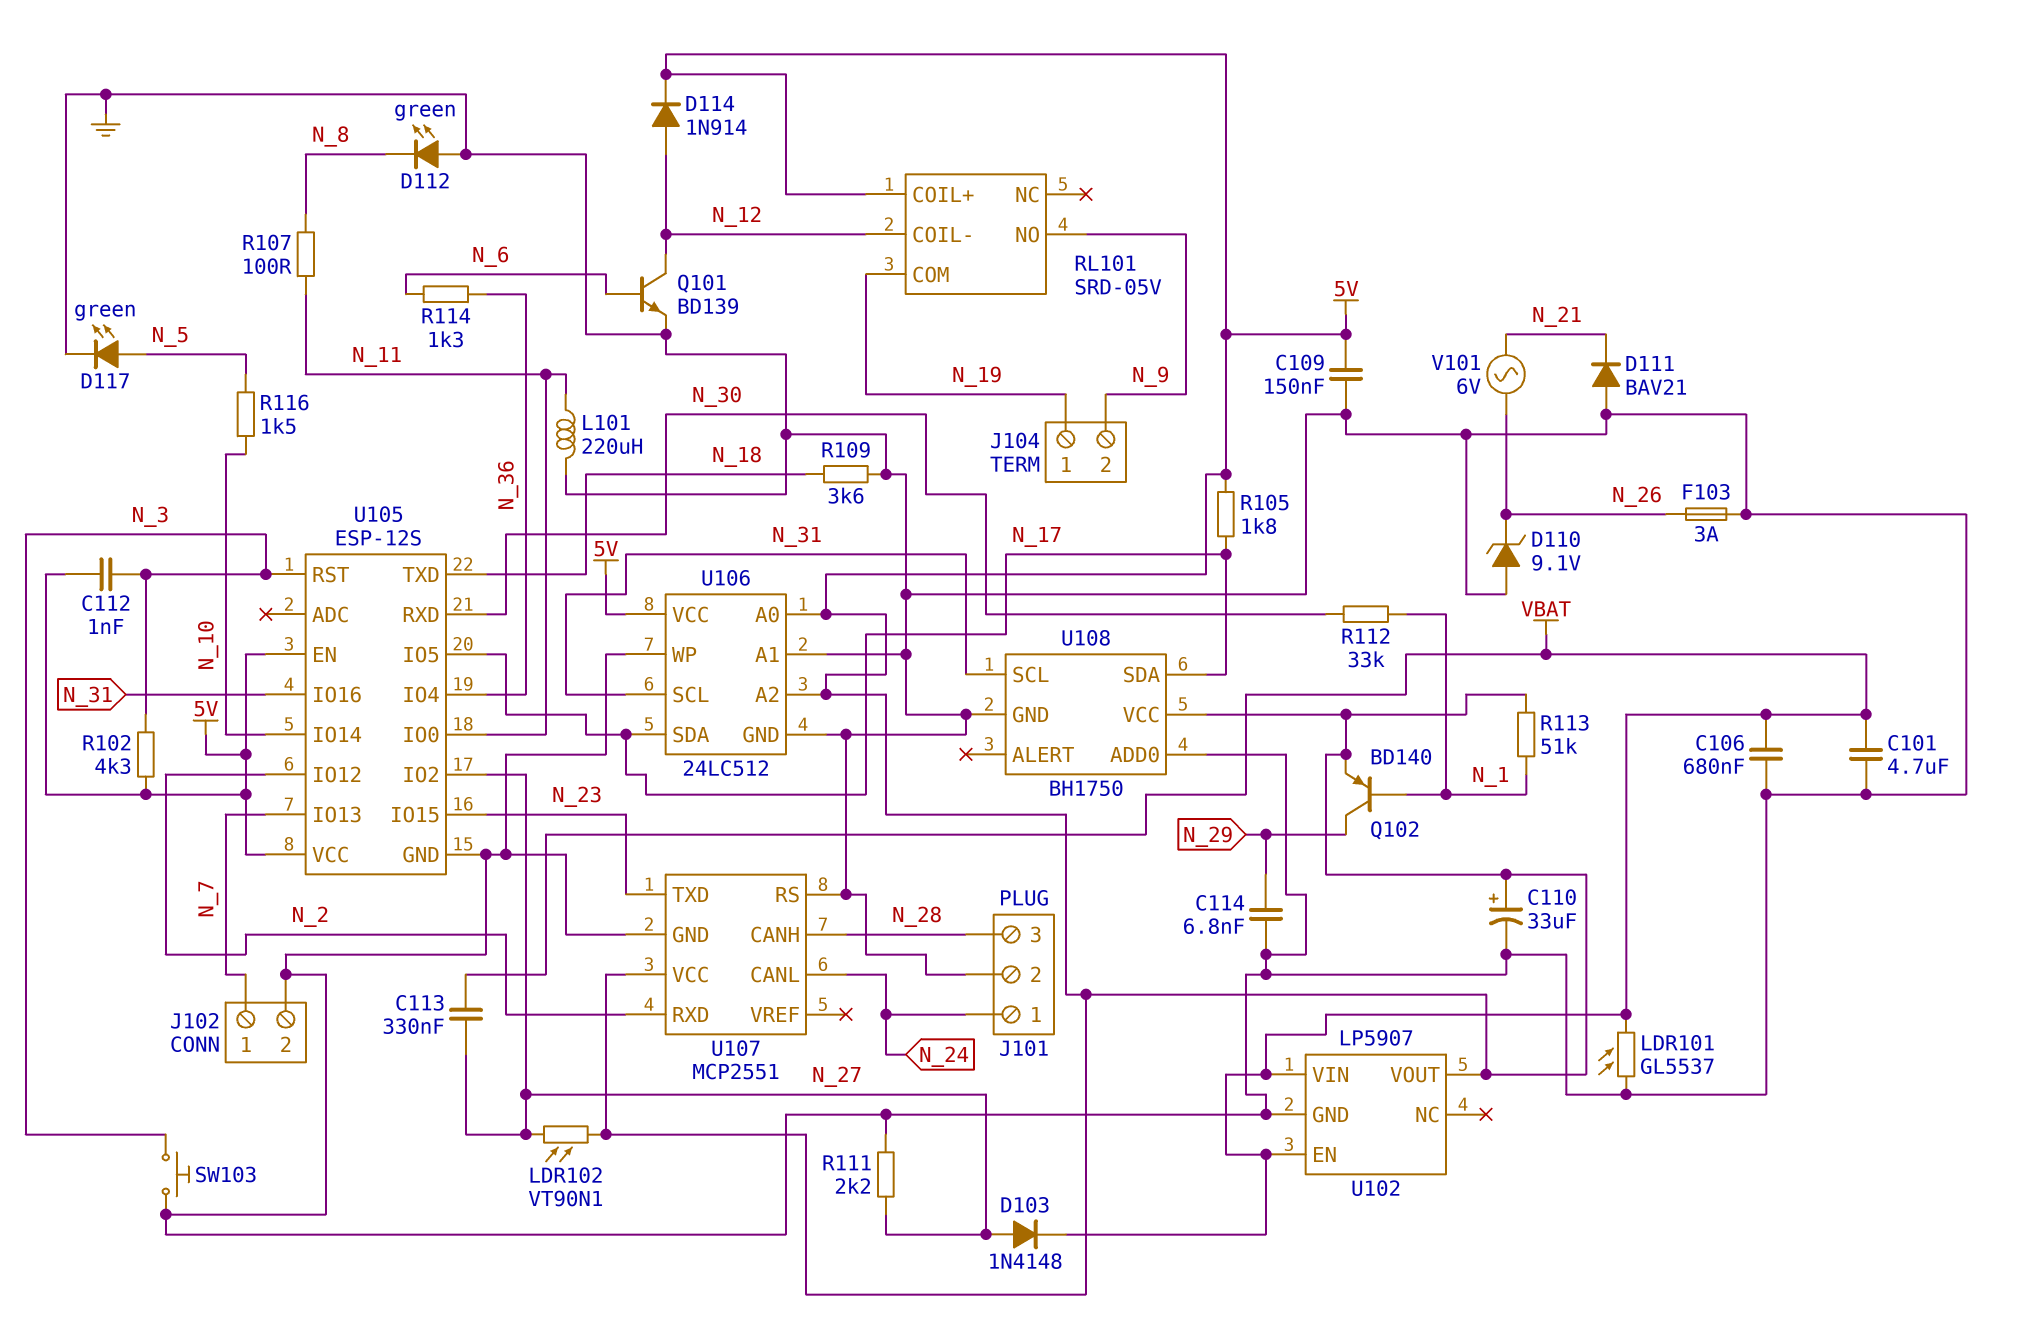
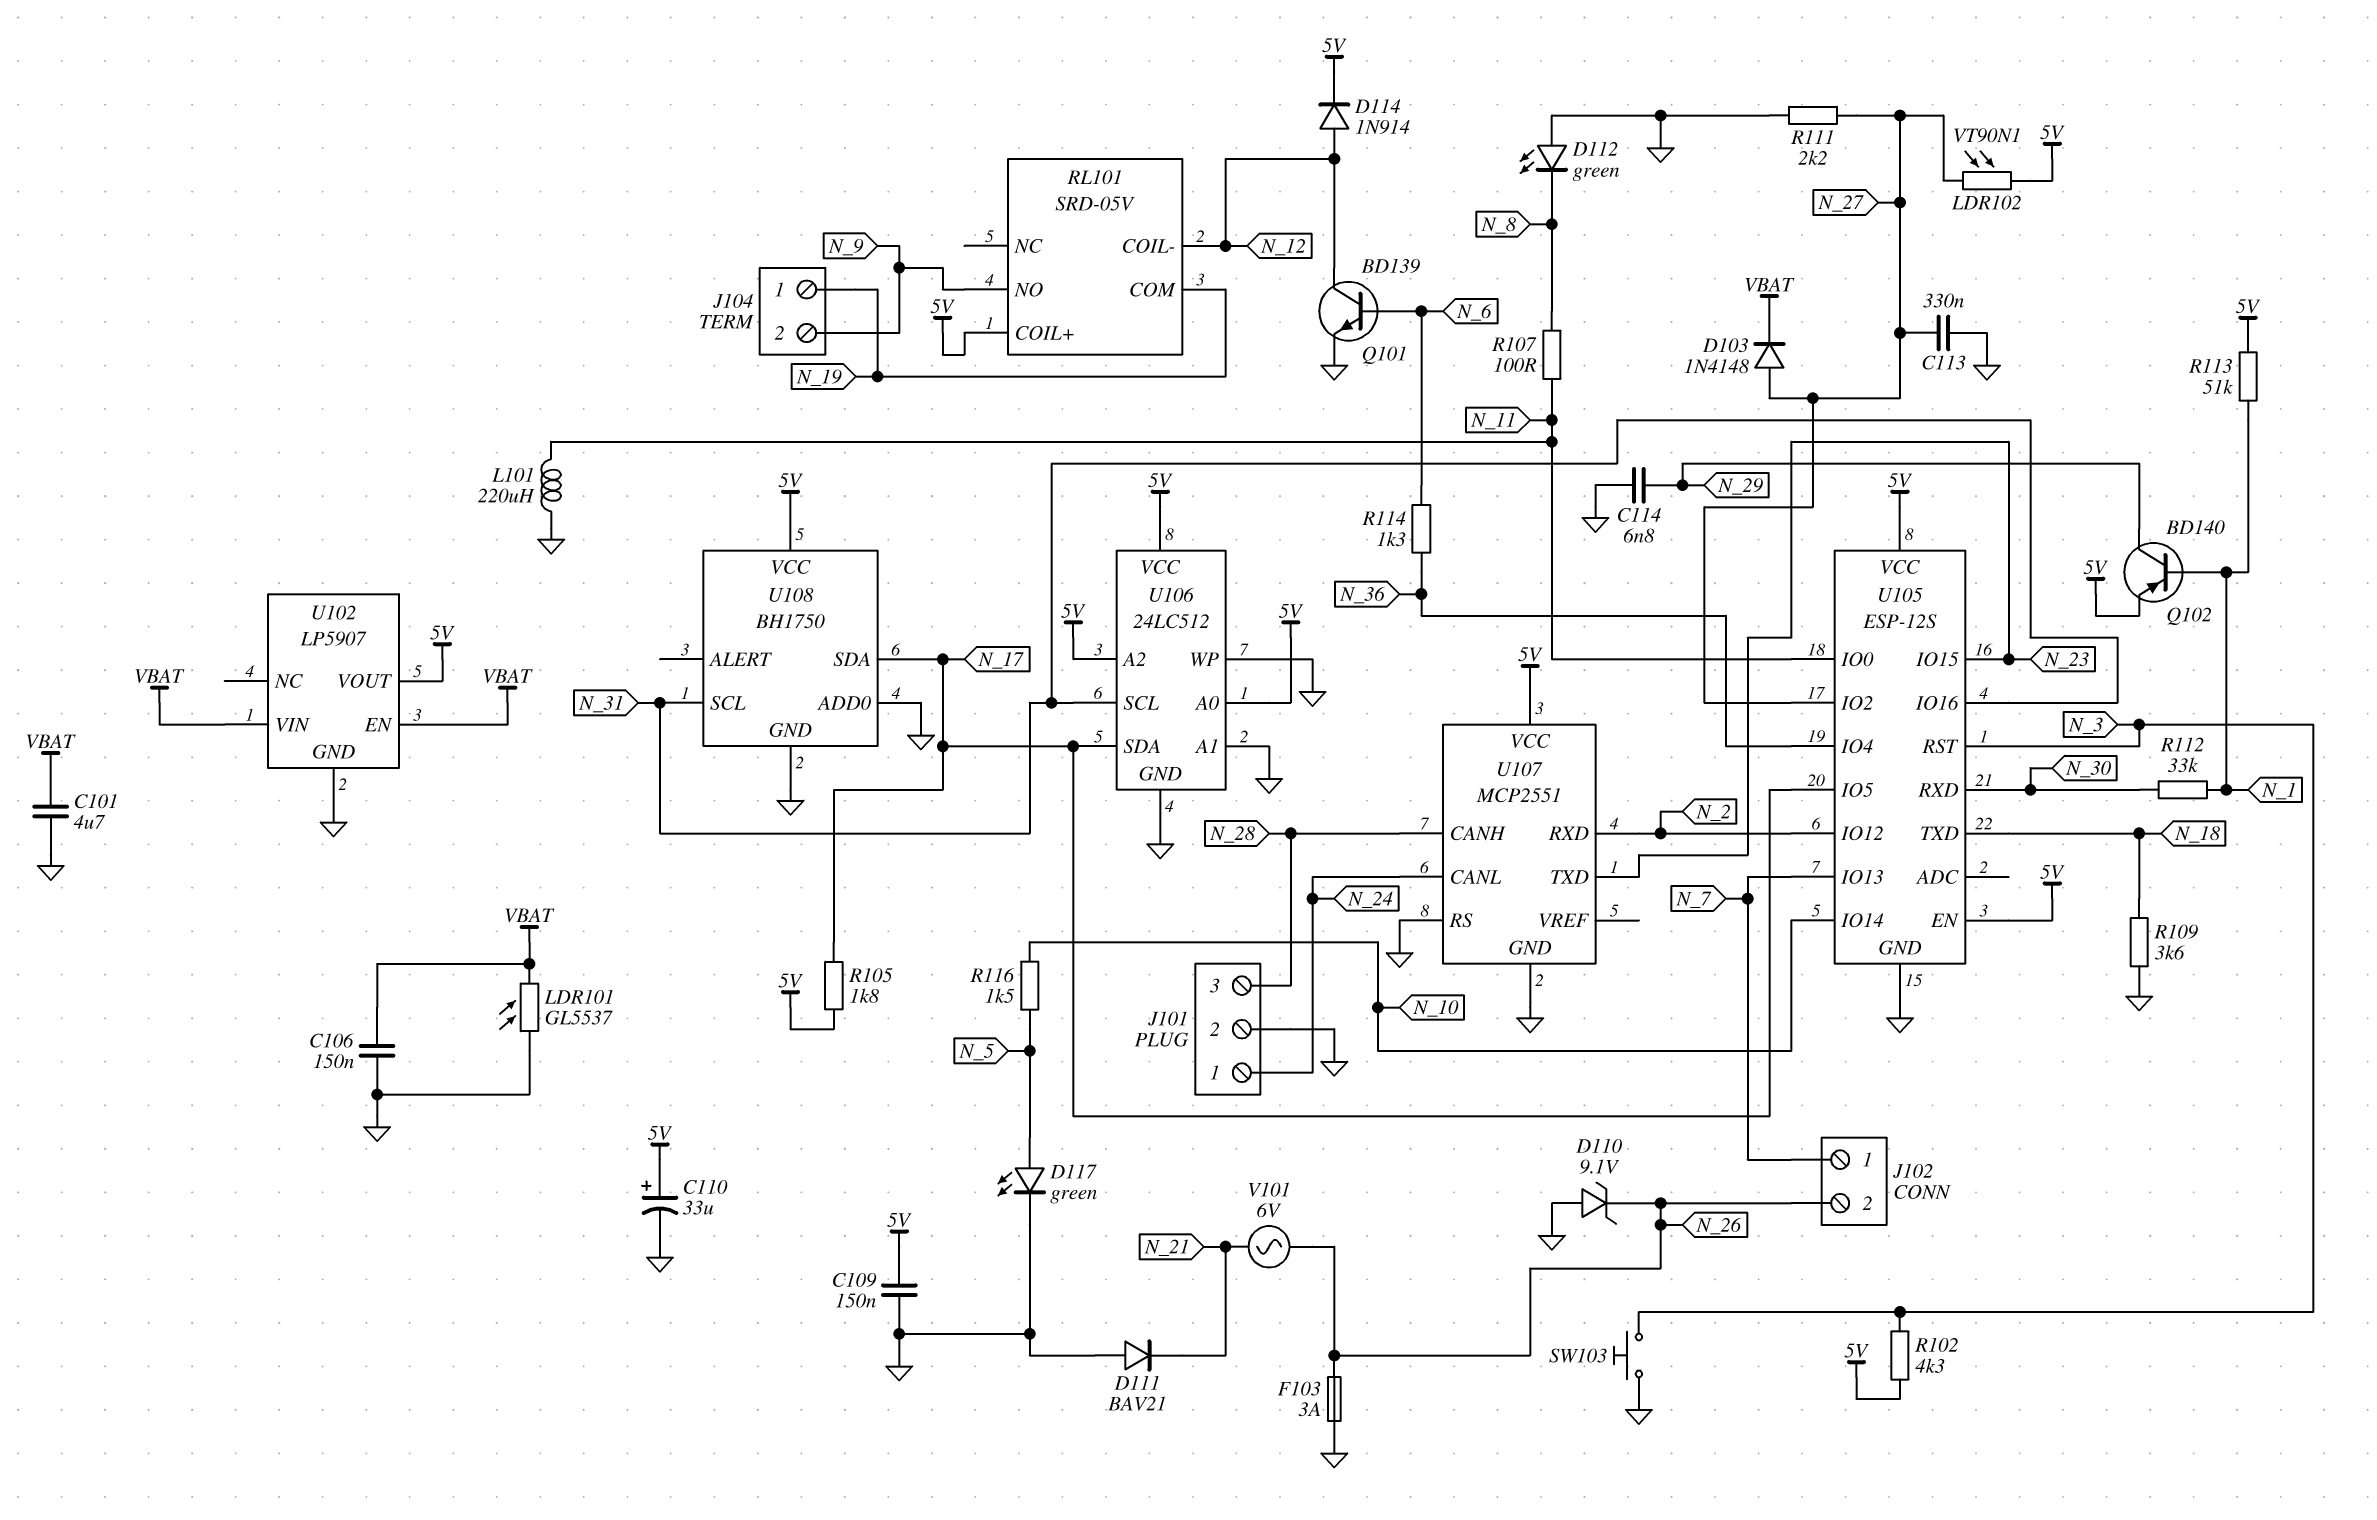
C106: 680nF (GND, VBAT) -> 150nF (GND, VBAT)
C112: 1nF (5V, N_3) -> none
C113: 330nF (N_27, VBAT) -> 330nF (GND, N_27)
J102 pin 2: GND -> N_26

